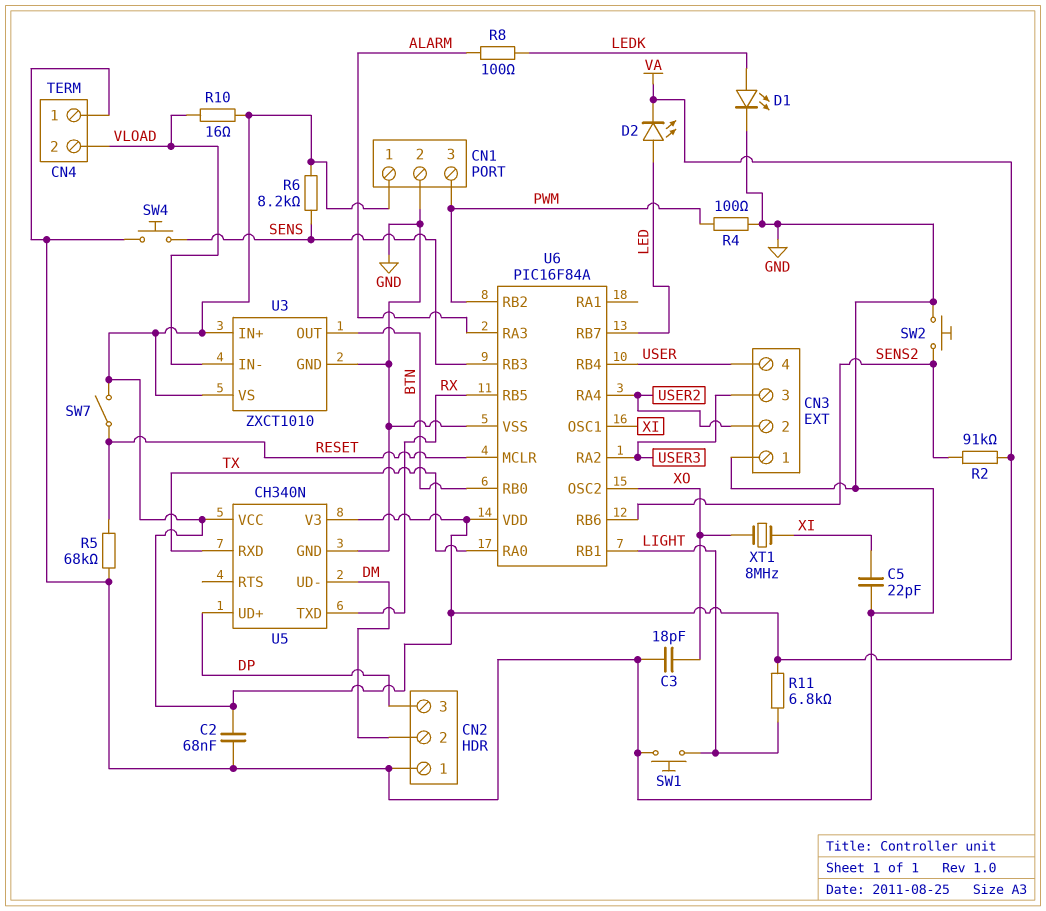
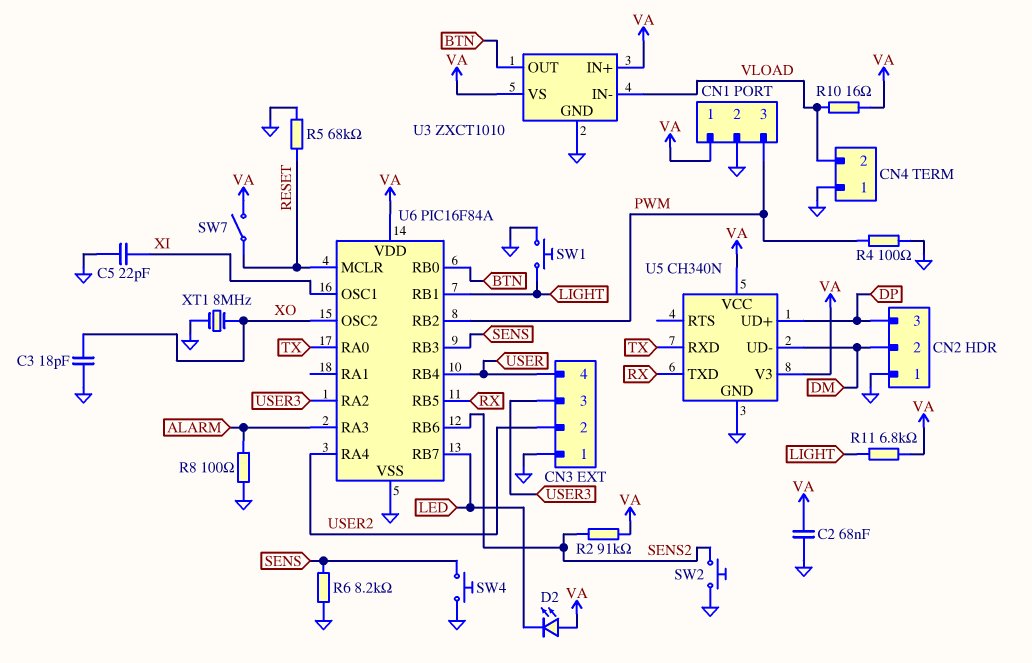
D1: LED (A LEDK, K GND) -> none
D2: LED (A LED, K VA) -> LED (A VA, K LED)
R6: 8.2k (SENS, VA) -> 8.2k (GND, SENS)
R8: 100 (ALARM, LEDK) -> 100 (ALARM, GND)
XT1: 8MHz (XI, XO) -> 8MHz (GND, XO)

